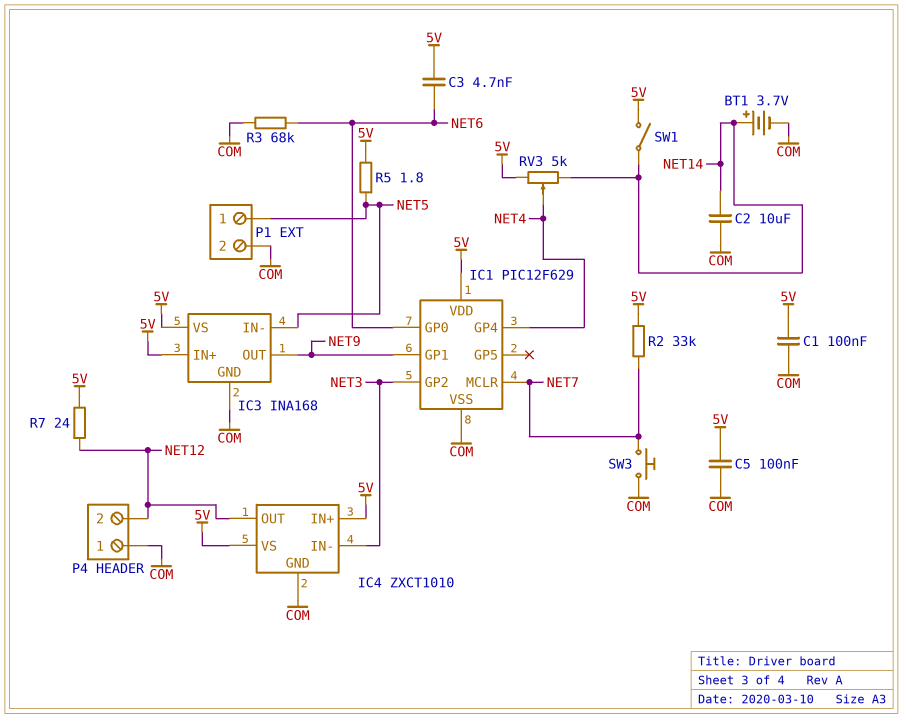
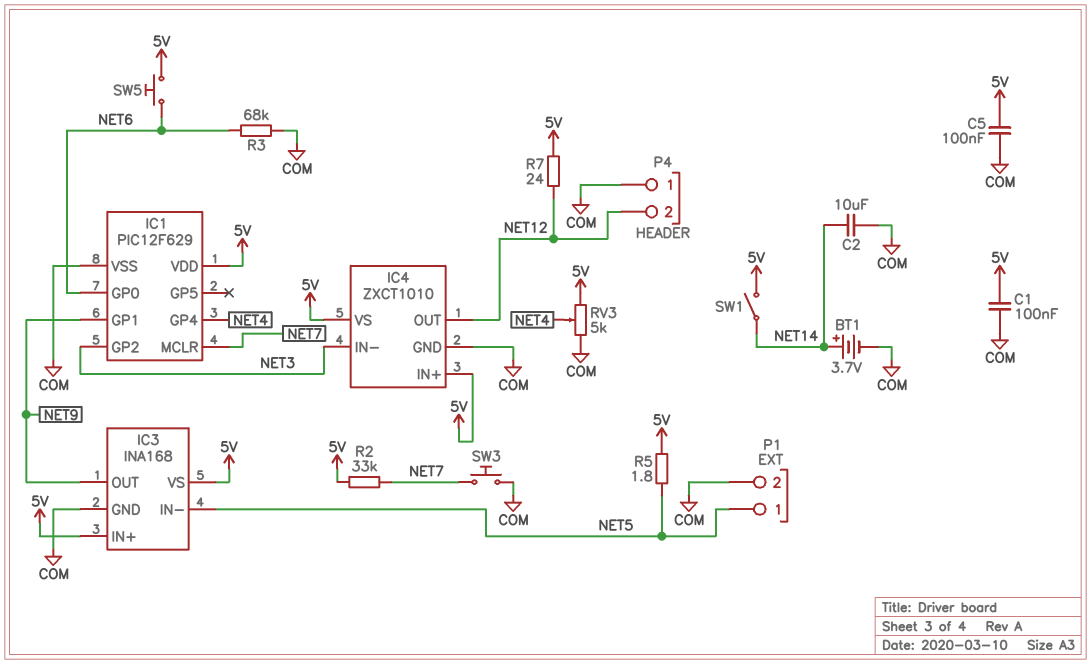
C3: 4.7nF (5V, NET6) -> none
RV3: 5k (5V, NET14, wiper NET4) -> 5k (5V, COM, wiper NET4)
SW5: none -> button (5V, NET6)

